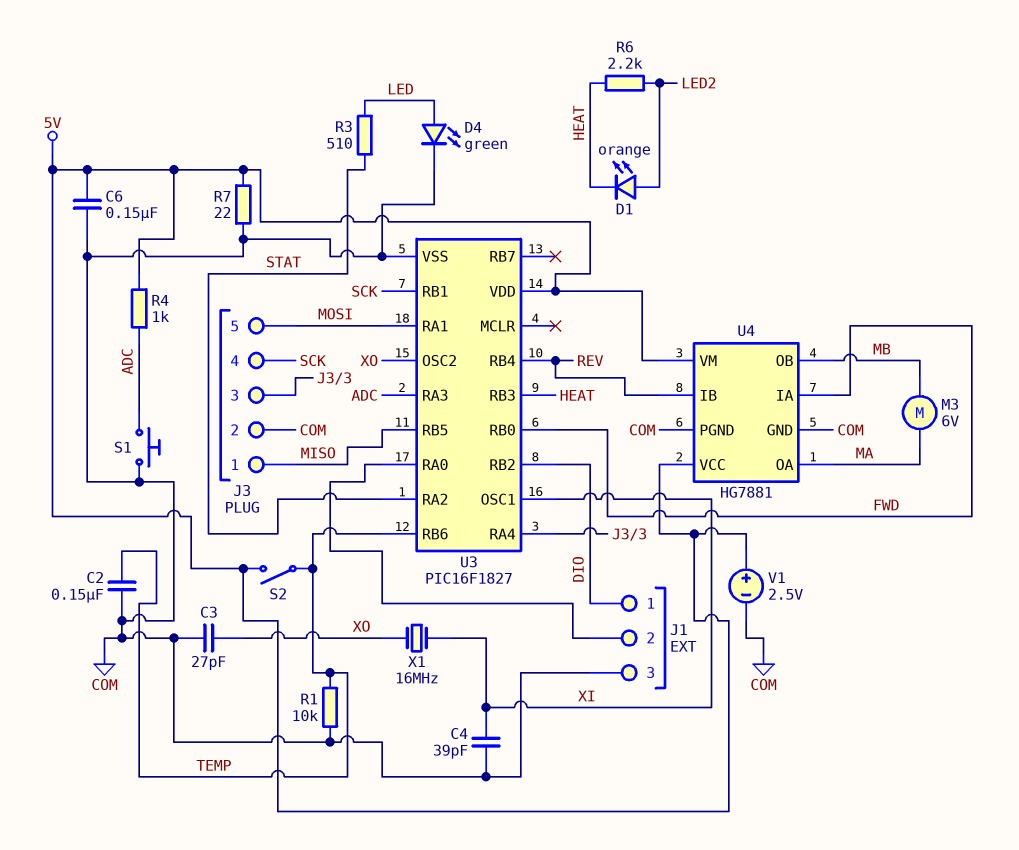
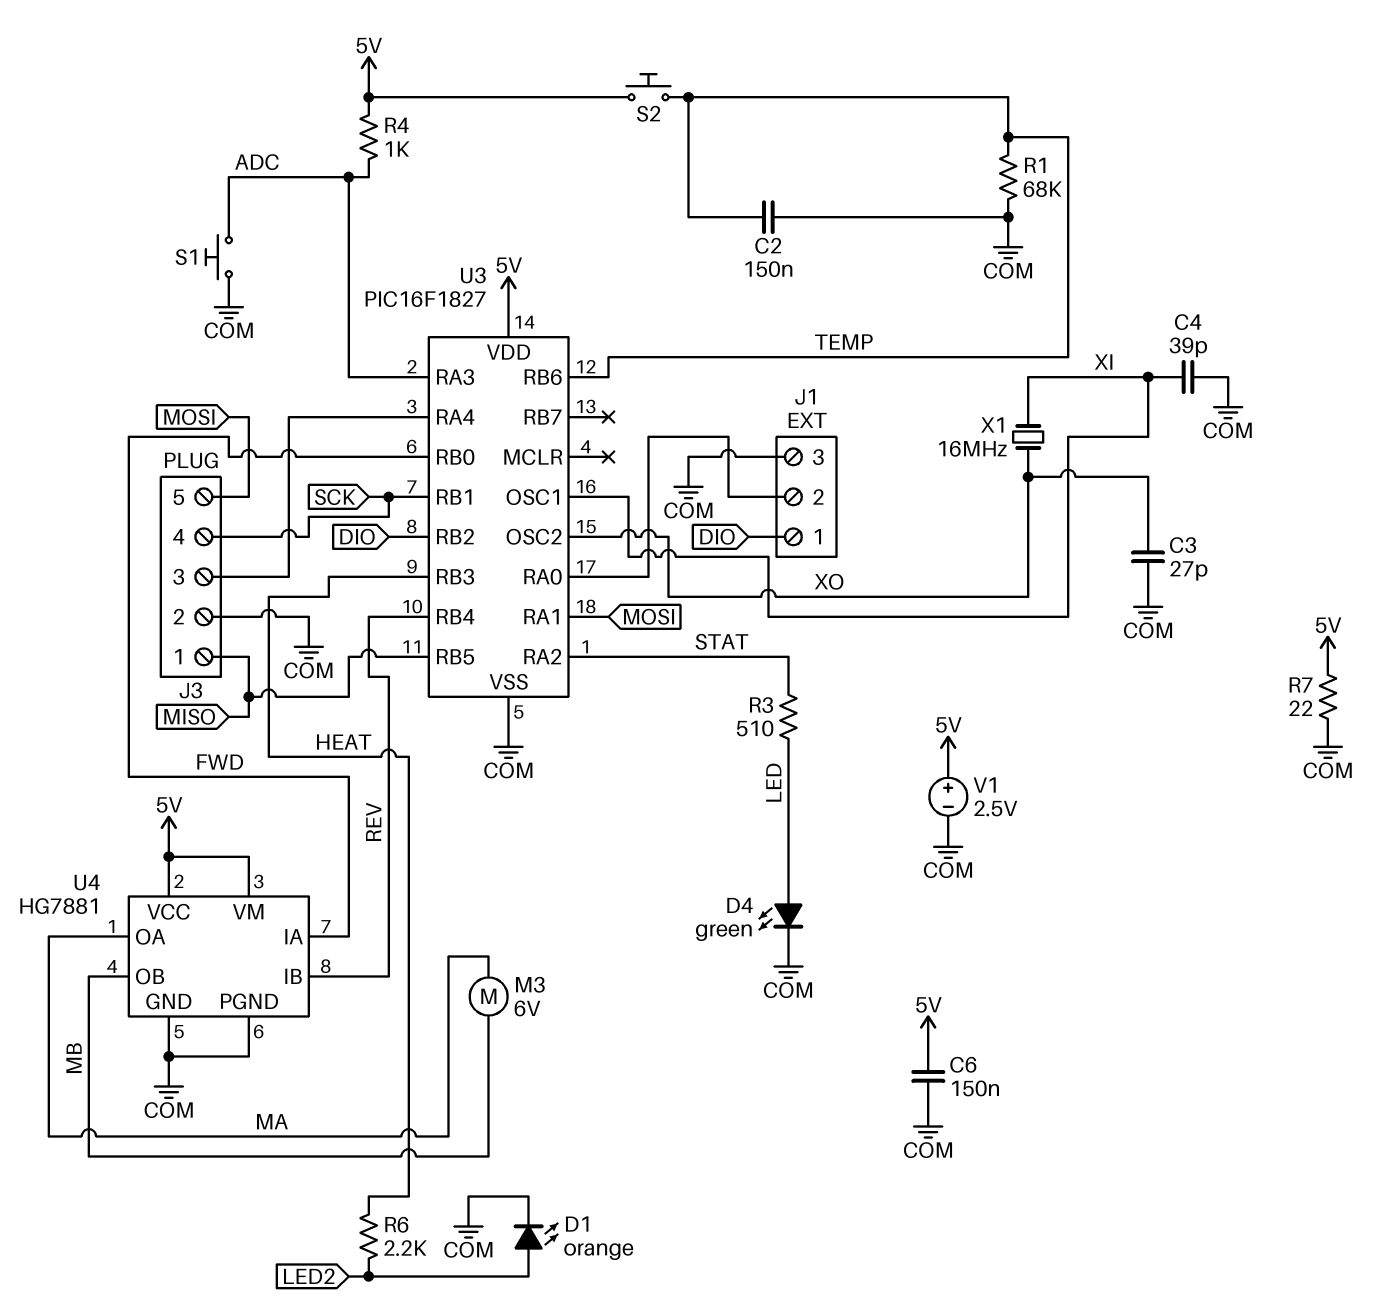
D1: LED orange (A LED2, K HEAT) -> LED orange (A LED2, K COM)
R1: 10k (COM, TEMP) -> 68k (COM, TEMP)
S2: switch (5V, TEMP) -> button (5V, TEMP)

